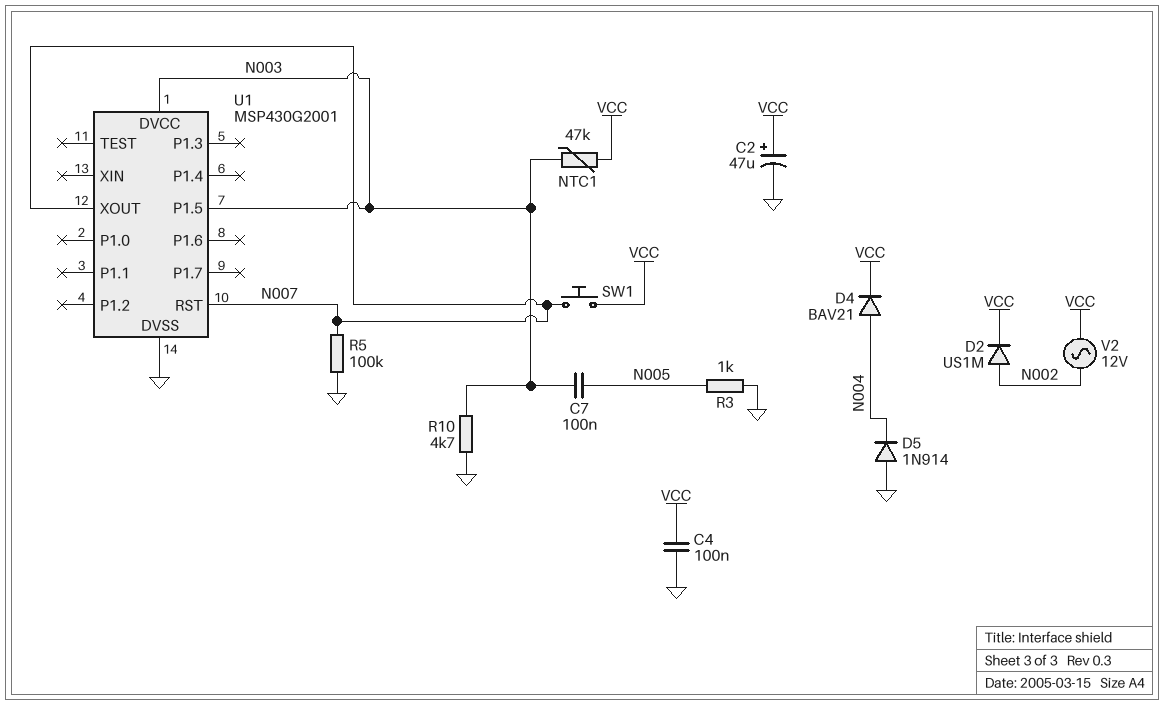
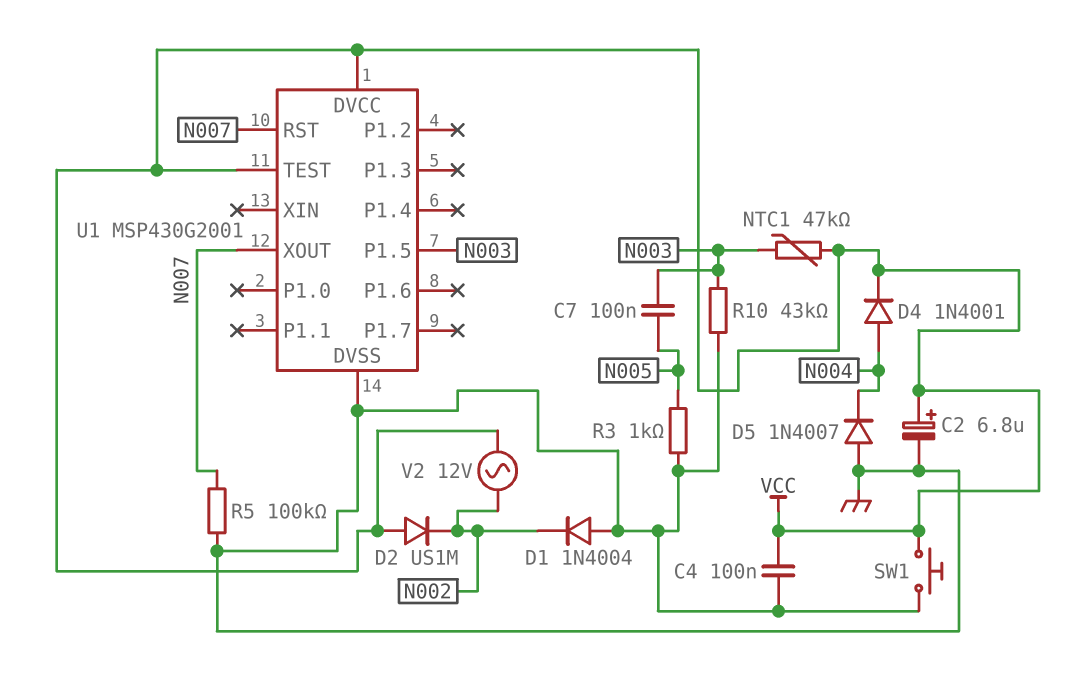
C2: 47uF (plus VCC, minus GND) -> 6.8uF (plus VCC, minus GND)
D1: none -> diode 1N4004 (A GND, K N002)
D2: diode US1M (A N002, K VCC) -> diode US1M (A VCC, K N002)
D4: diode BAV21 (A N004, K VCC) -> diode 1N4001 (A N004, K VCC)
D5: diode 1N914 (A GND, K N004) -> diode 1N4007 (A GND, K N004)
R10: 4.7k (GND, N003) -> 43k (GND, N003)
SW1: button (N007, VCC) -> button (GND, VCC)
U1 pin DVCC: N003 -> VCC
U1 pin TEST: none -> VCC

